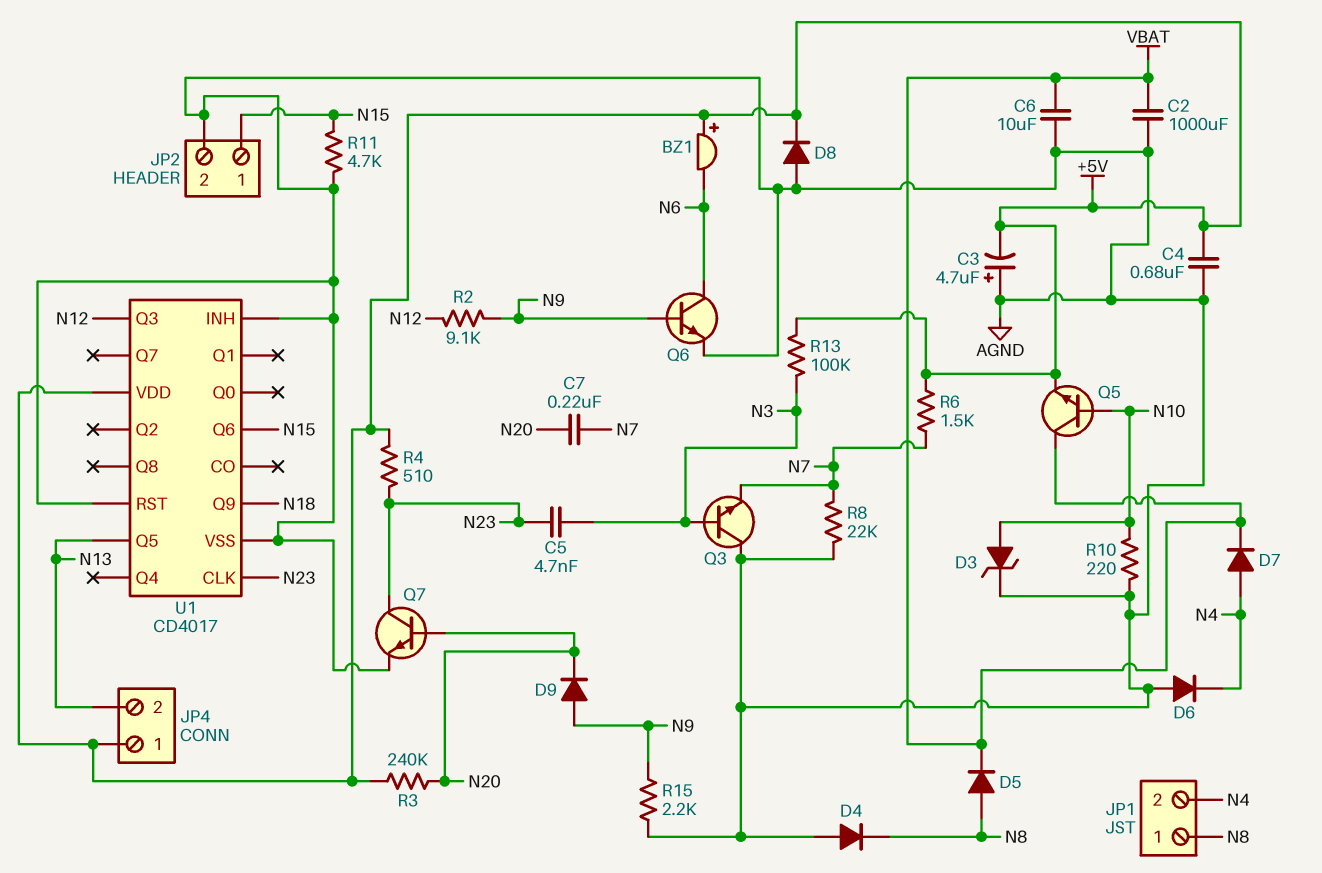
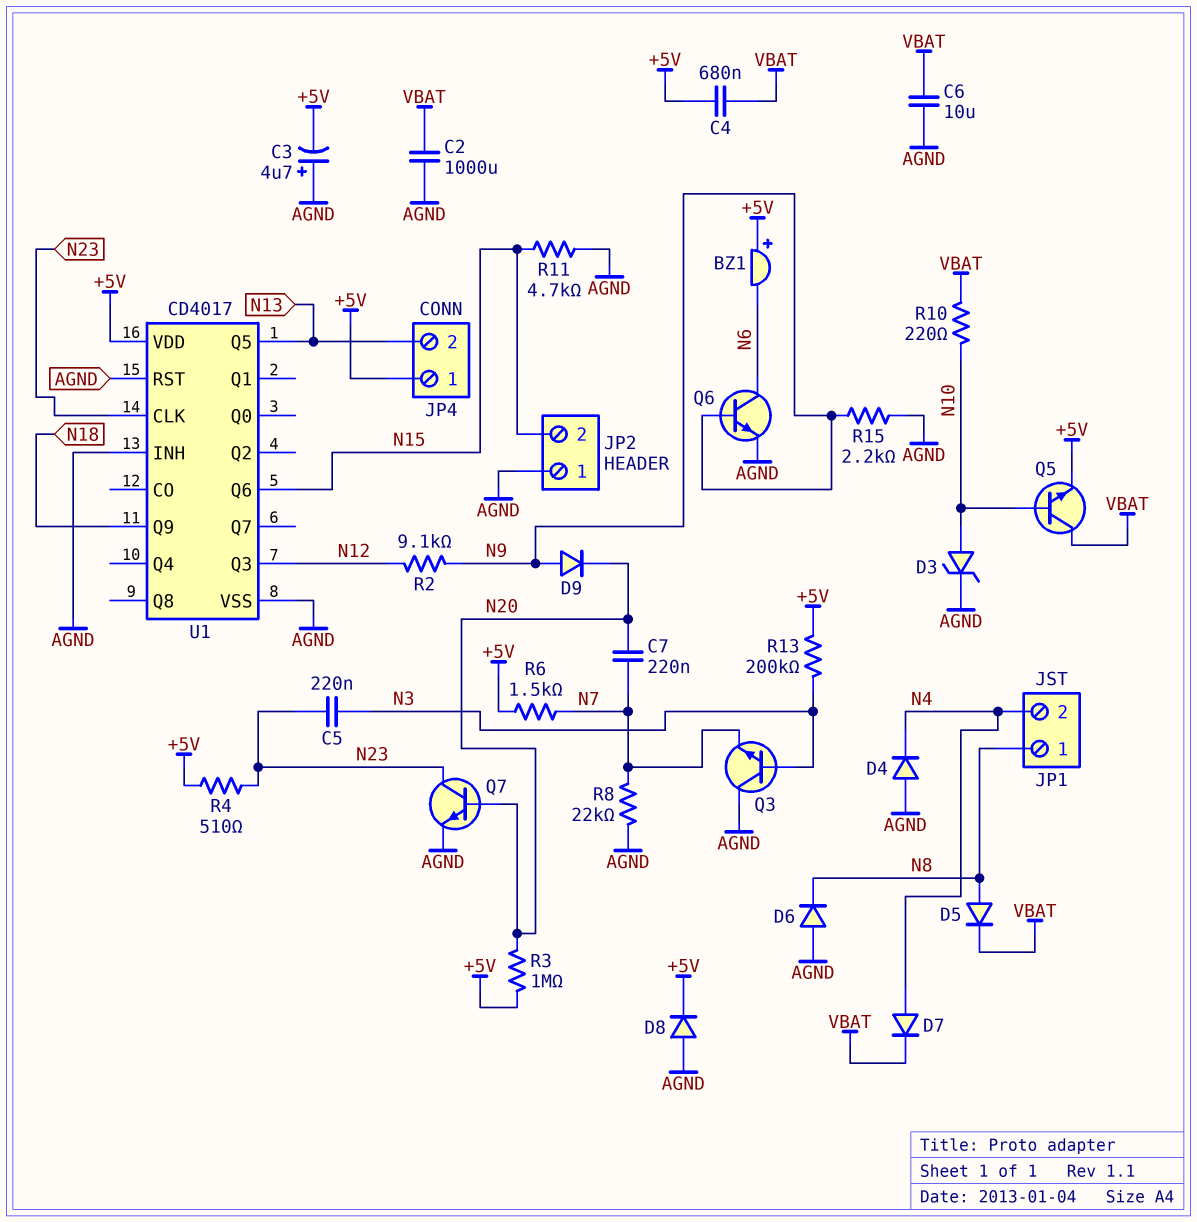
C4: 680nF (+5V, AGND) -> 680nF (+5V, VBAT)
C5: 4.7nF (N3, N23) -> 220nF (N3, N23)
D4: diode (A AGND, K N8) -> diode (A AGND, K N4)
D6: diode (A AGND, K N4) -> diode (A AGND, K N8)
JP2 pin 1: N15 -> AGND
JP2 pin 2: AGND -> N15
R3: 240k (+5V, N20) -> 1M (+5V, N20)
R10: 220 (AGND, N10) -> 220 (N10, VBAT)
R13: 100k (+5V, N3) -> 200k (+5V, N3)

